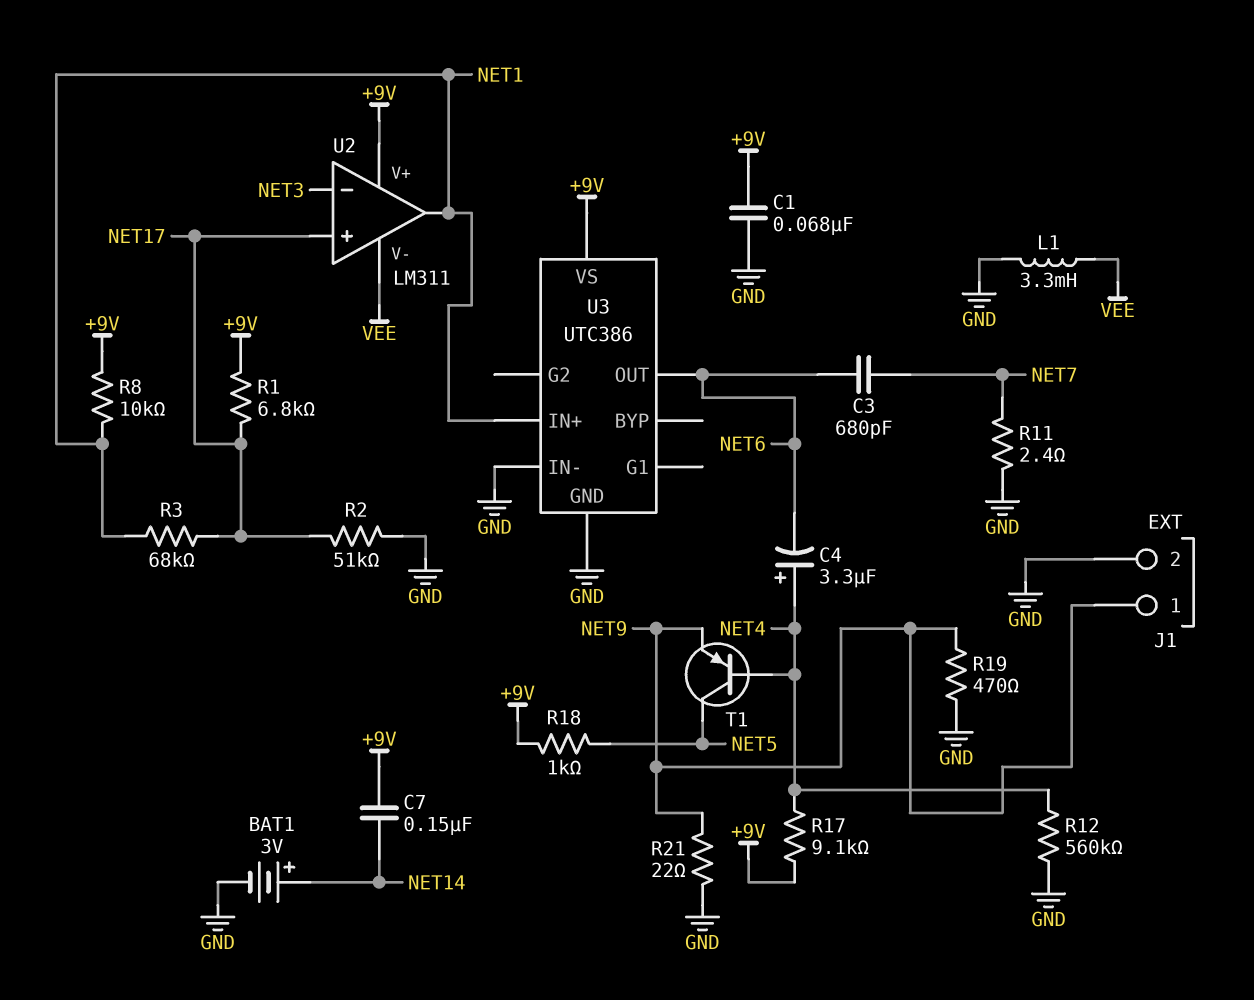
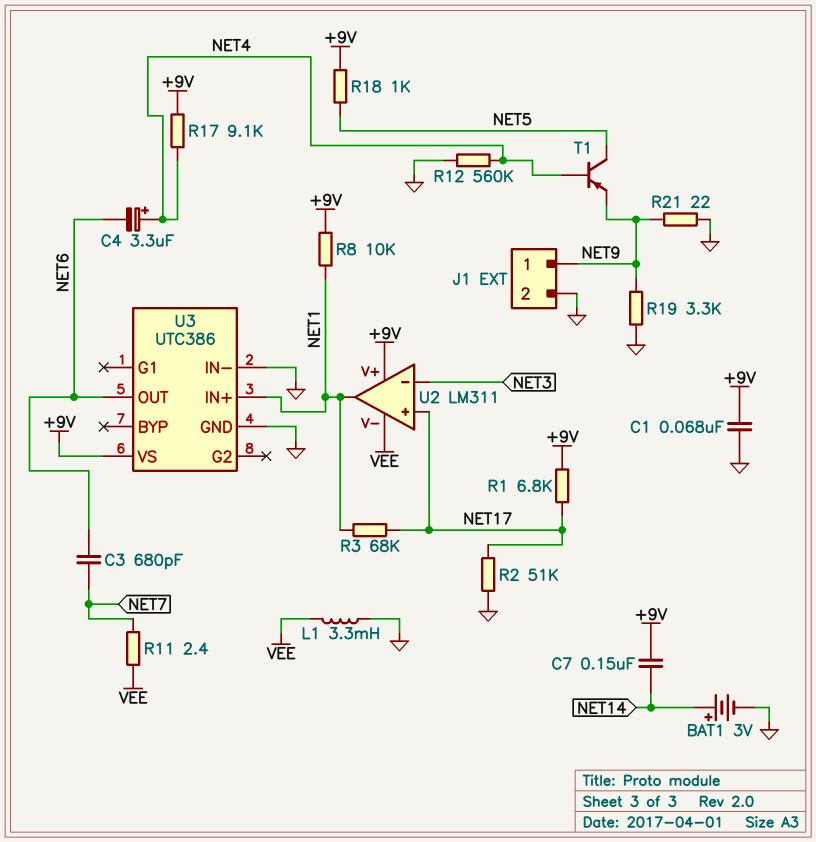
R11: 2.4 (GND, NET7) -> 2.4 (NET7, VEE)
R19: 470 (GND, NET9) -> 3.3k (GND, NET9)

